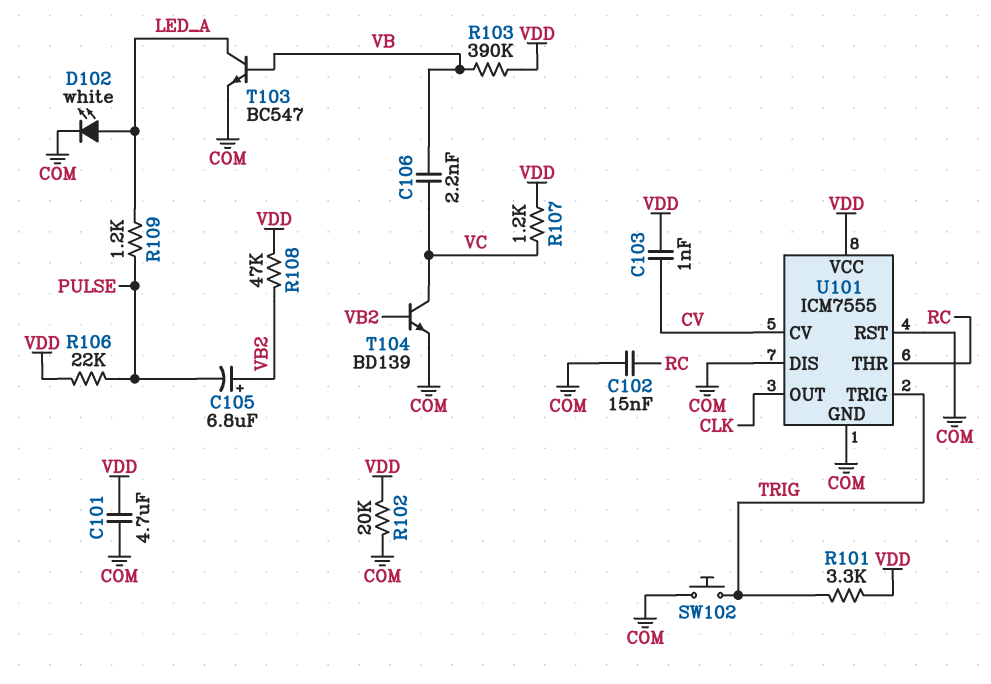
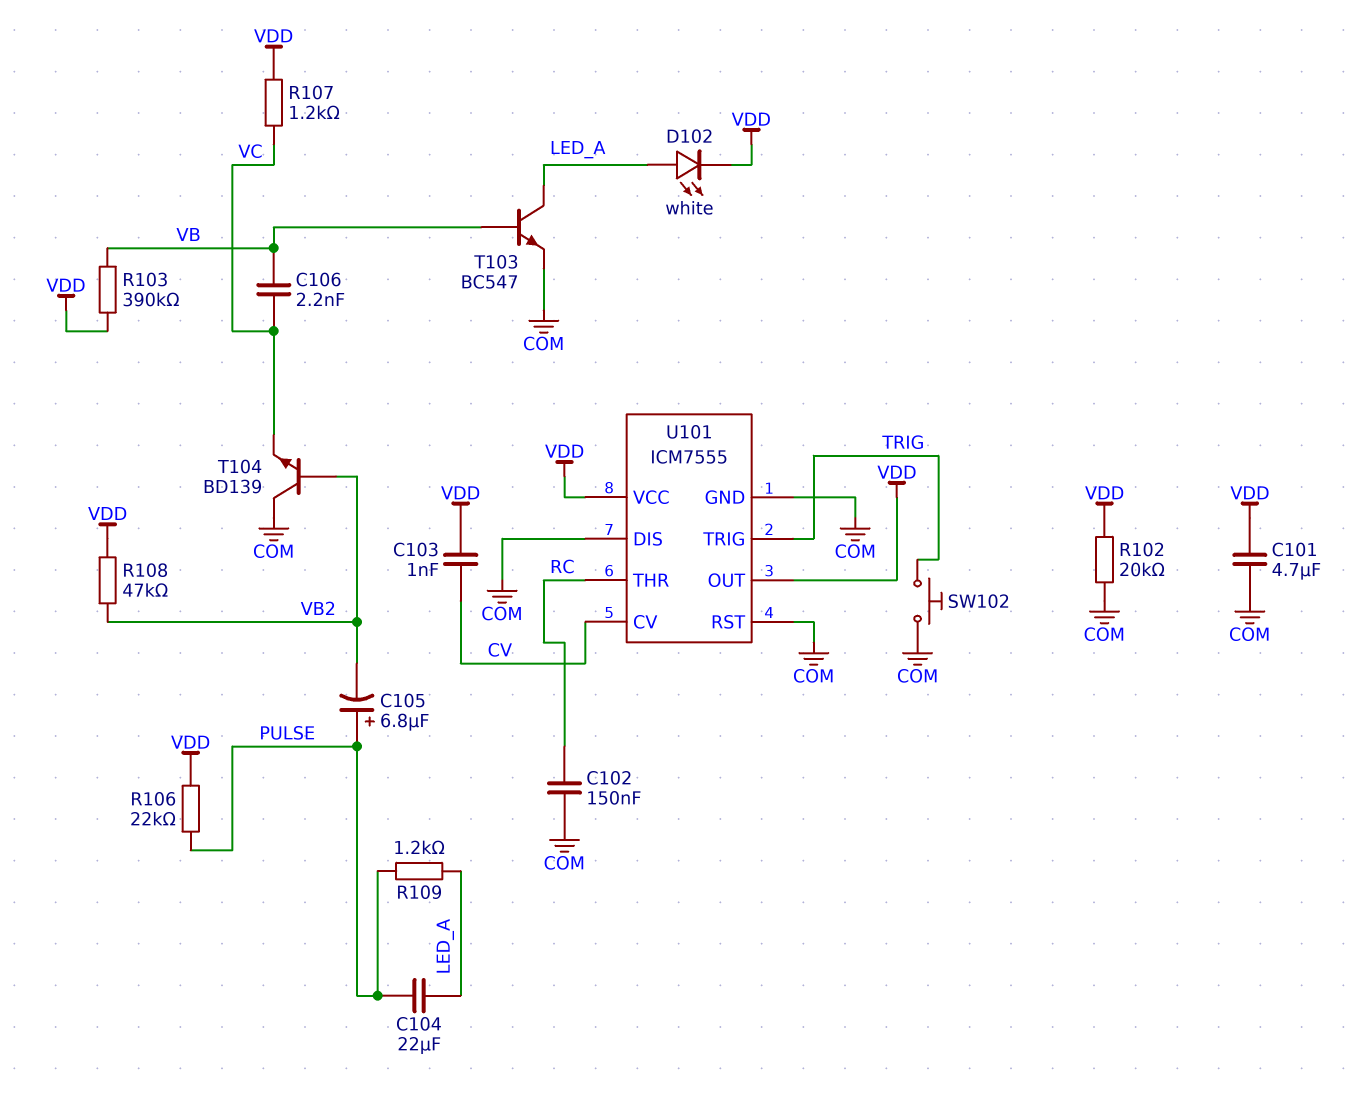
C102: 15nF (COM, RC) -> 150nF (COM, RC)
C104: none -> 22uF (LED_A, PULSE)
C105: 6.8uF (plus VB2, minus PULSE) -> 6.8uF (plus PULSE, minus VB2)
D102: LED white (A LED_A, K COM) -> LED white (A LED_A, K VDD)
R101: 3.3k (TRIG, VDD) -> none
T104: NPN BD139 (B VB2, C VC, E COM) -> NPN BD139 (B VB2, C COM, E VC)
U101 pin OUT: CLK -> VDD

